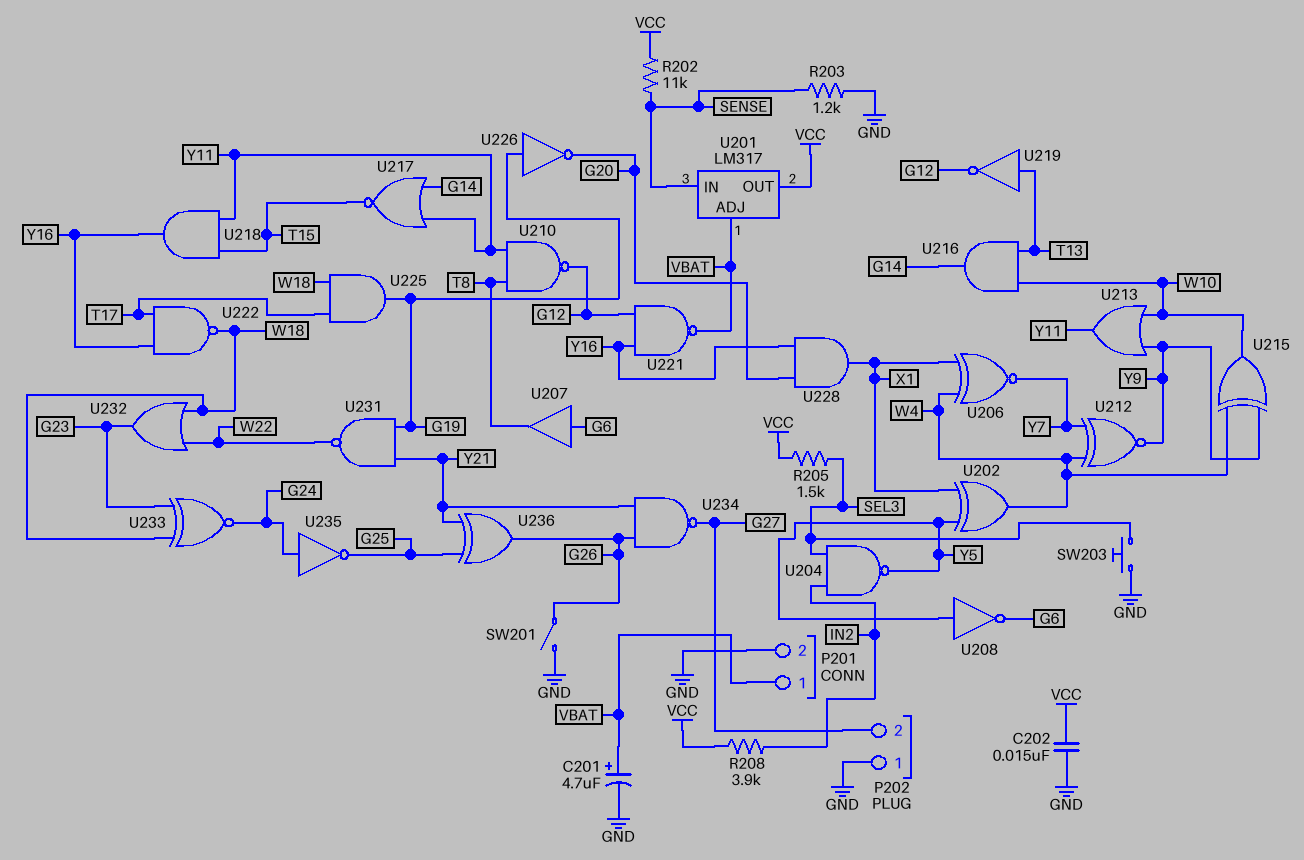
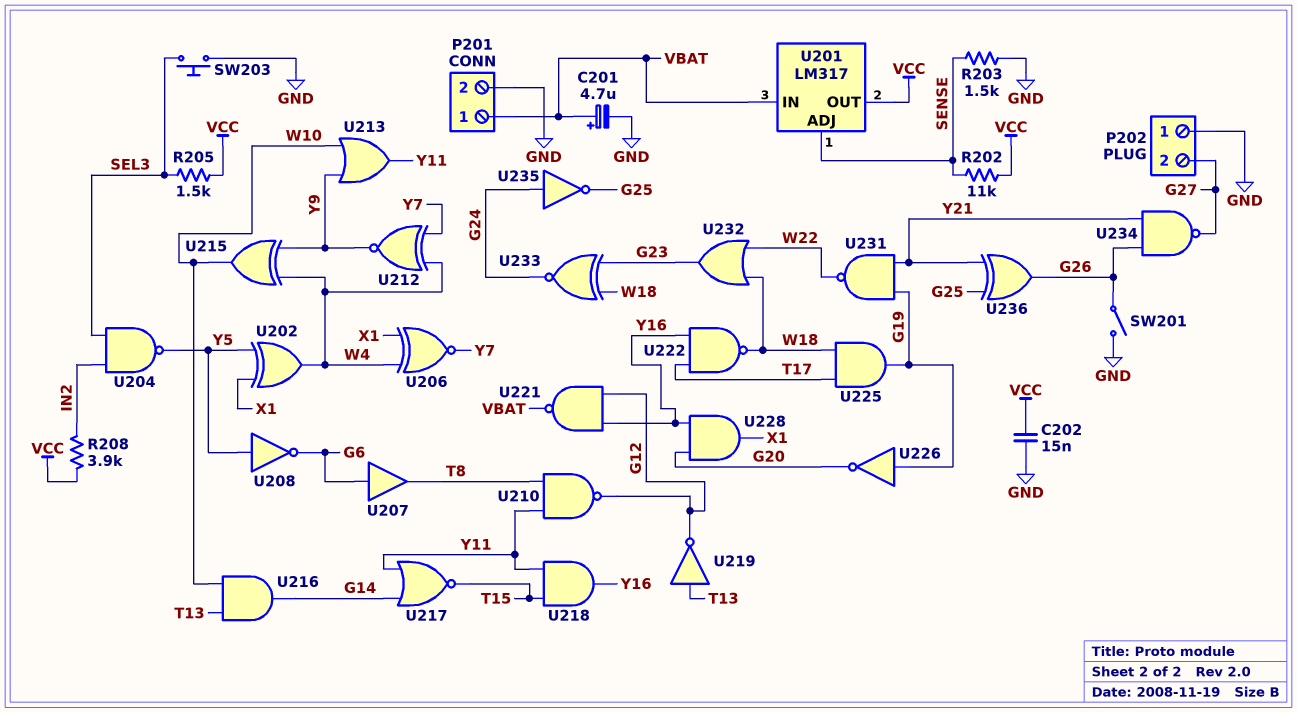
R203: 1.2k (GND, SENSE) -> 1.5k (GND, SENSE)
U201 pin ADJ: VBAT -> SENSE
U201 pin IN: SENSE -> VBAT

